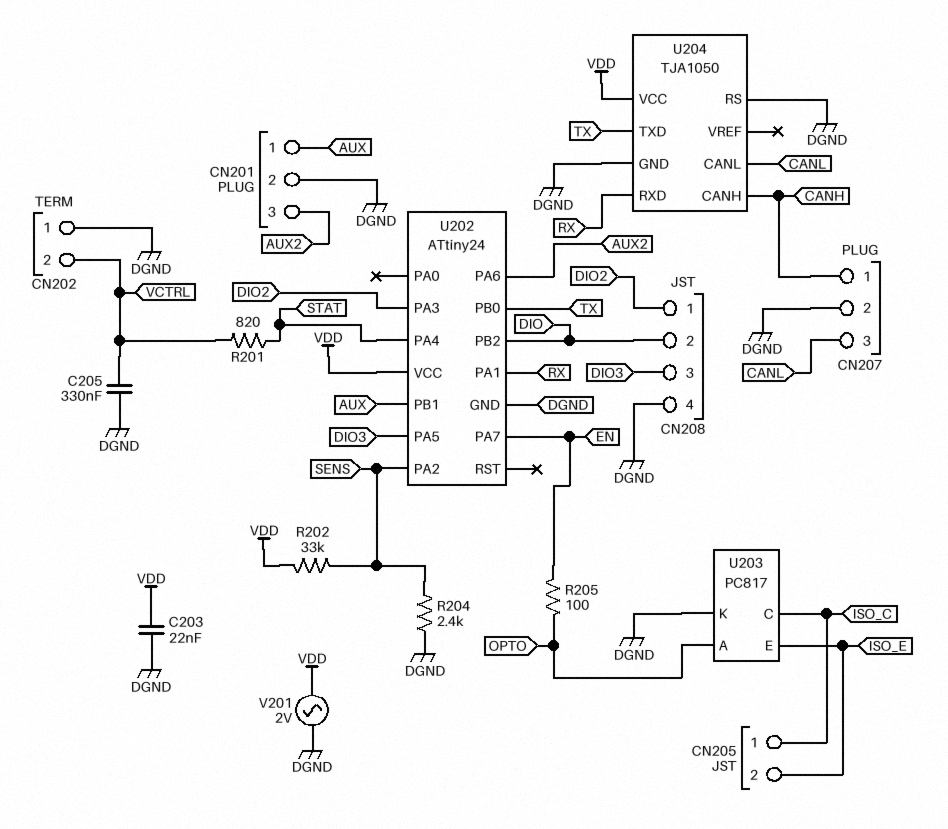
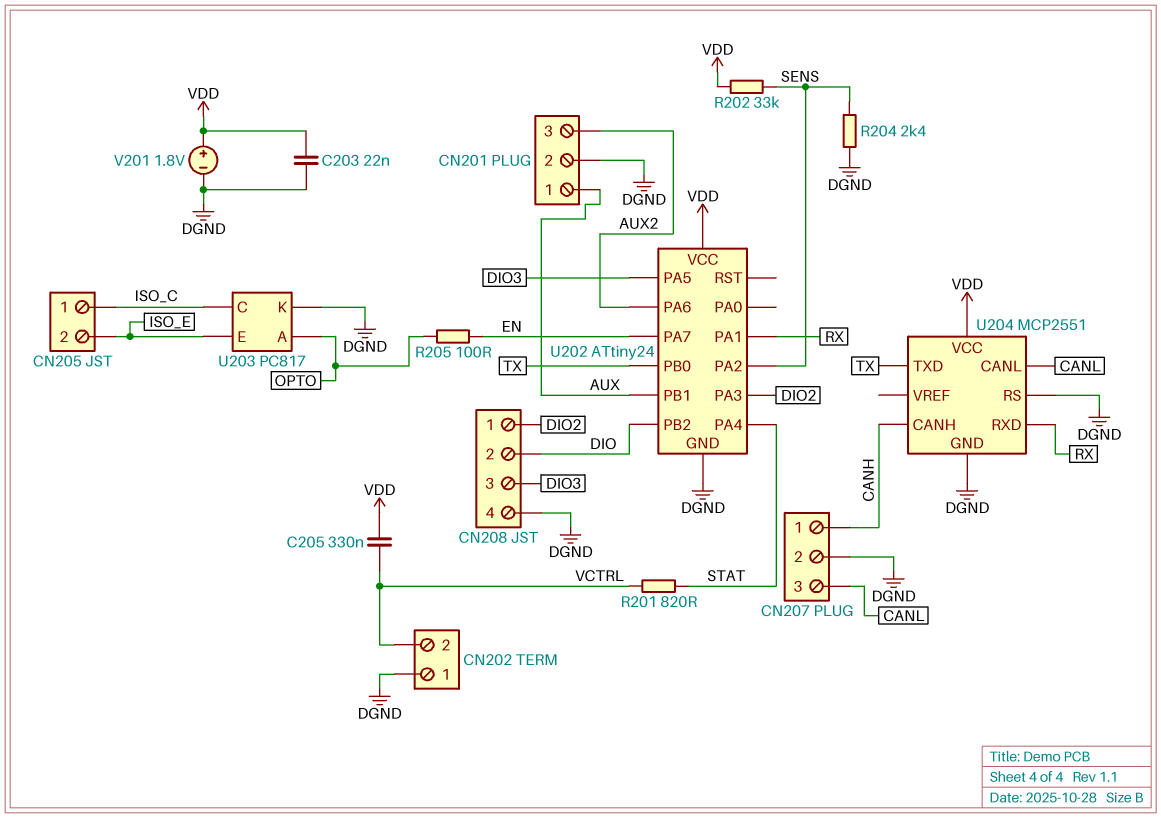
C205: 330nF (DGND, VCTRL) -> 330nF (VCTRL, VDD)
U204: TJA1050 -> MCP2551
V201: AC 2V (DGND, VDD) -> 1.8V (plus VDD, minus DGND)

